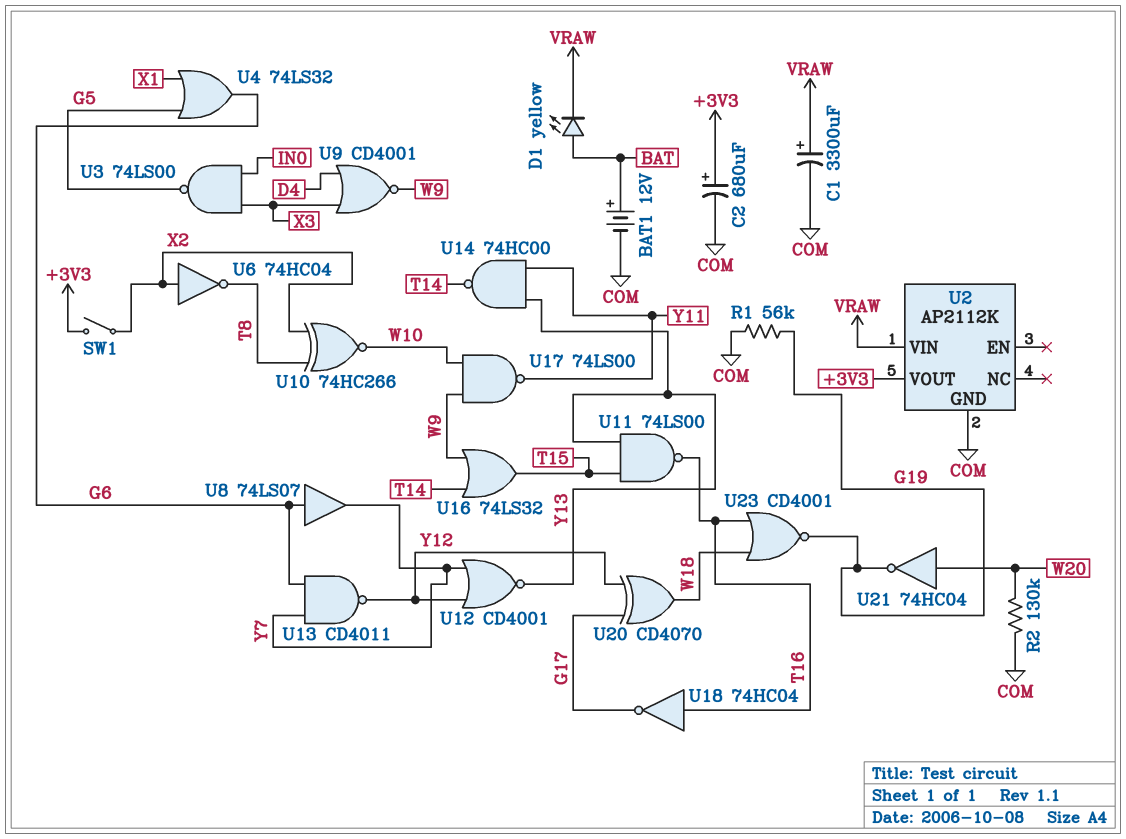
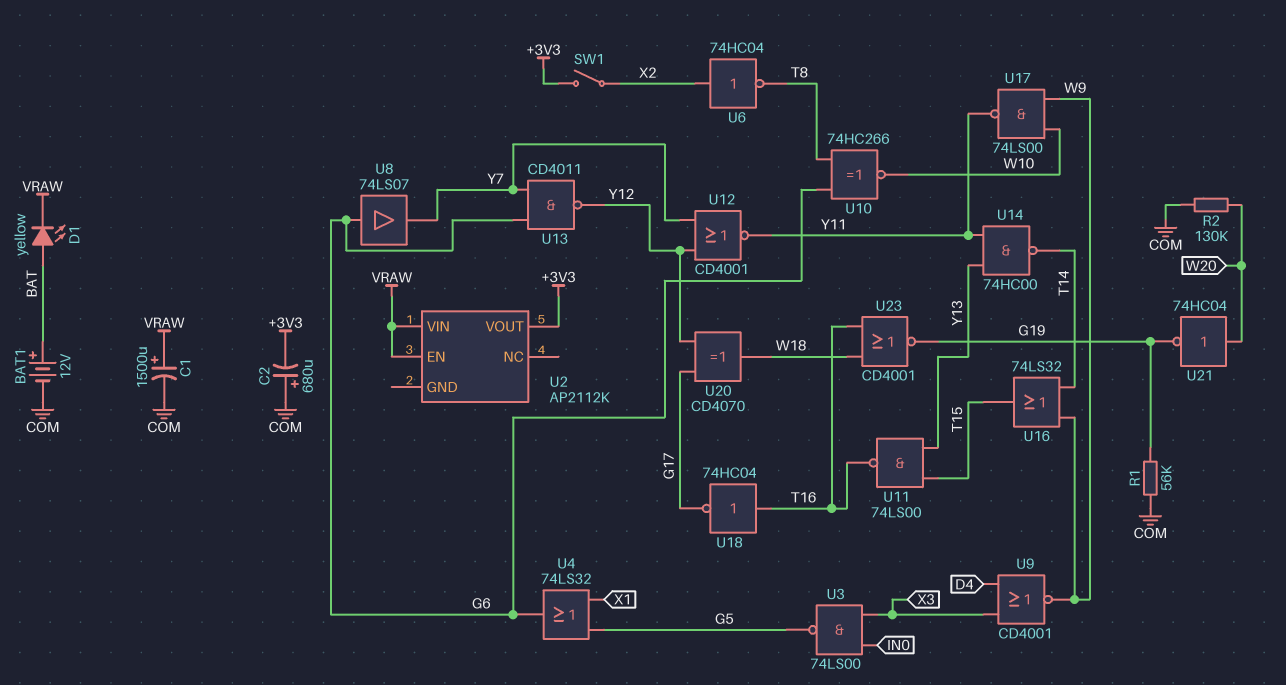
C1: 3300uF (plus VRAW, minus COM) -> 1500uF (plus VRAW, minus COM)
C2: 680uF (plus +3V3, minus COM) -> 680uF (plus COM, minus +3V3)
U2 pin EN: none -> VRAW
U2 pin GND: COM -> none
U10: XNOR 74HC266 (in T8, in X2, out W10) -> XNOR 74HC266 (in G6, in T8, out W10)
U12: NOR CD4001 (in Y7, in Y12, out Y13) -> NOR CD4001 (in Y7, in Y12, out Y11)

